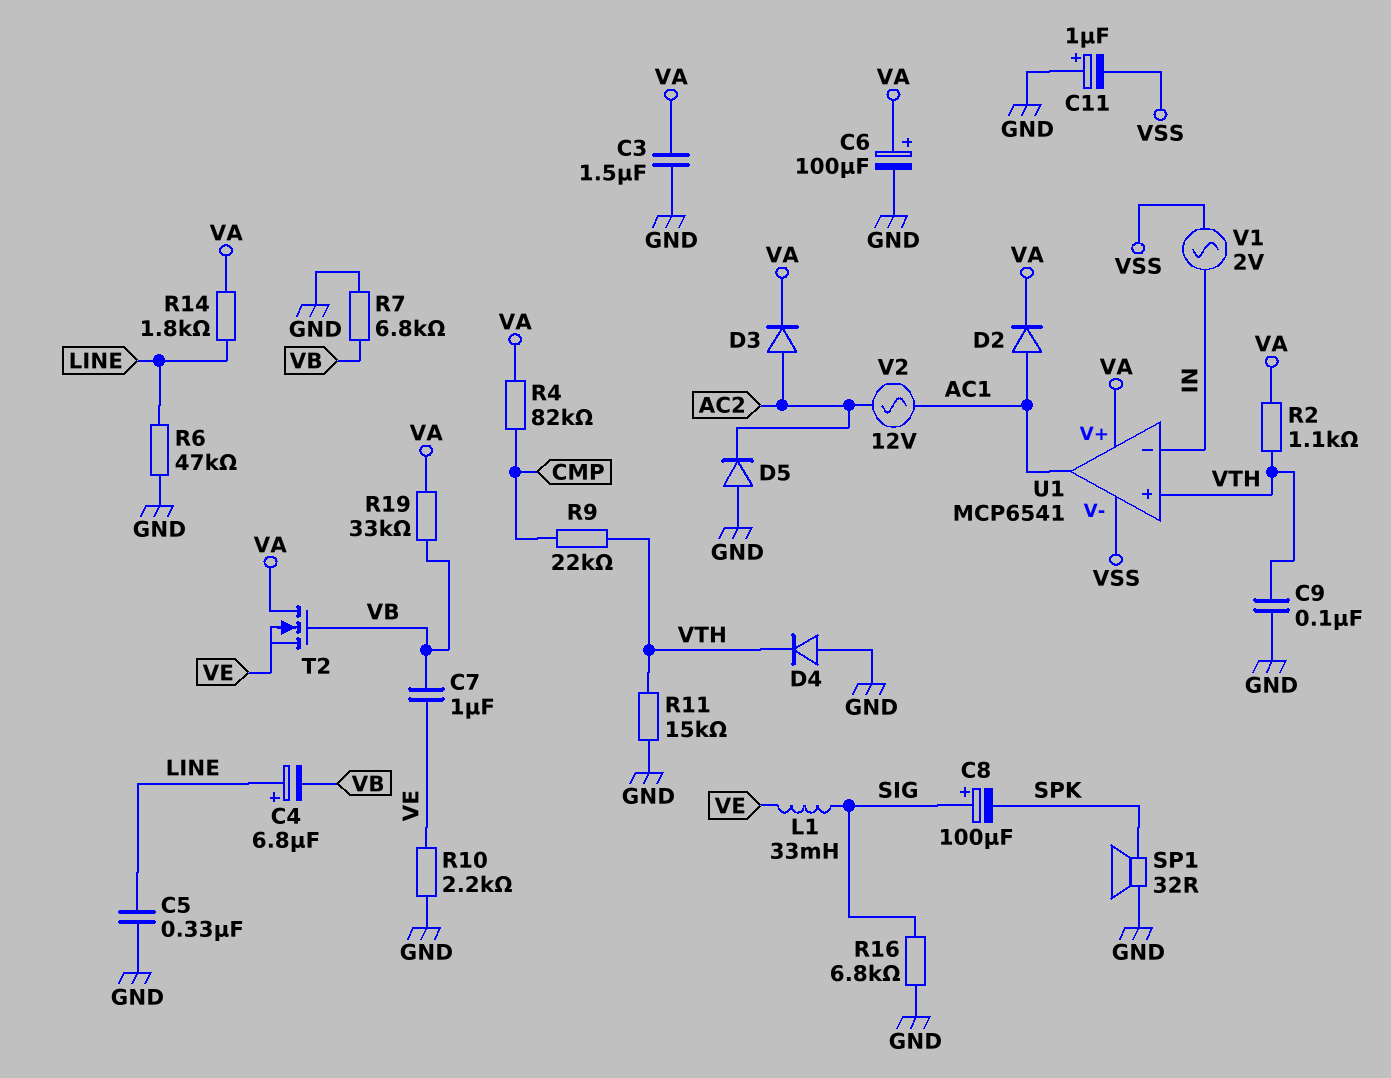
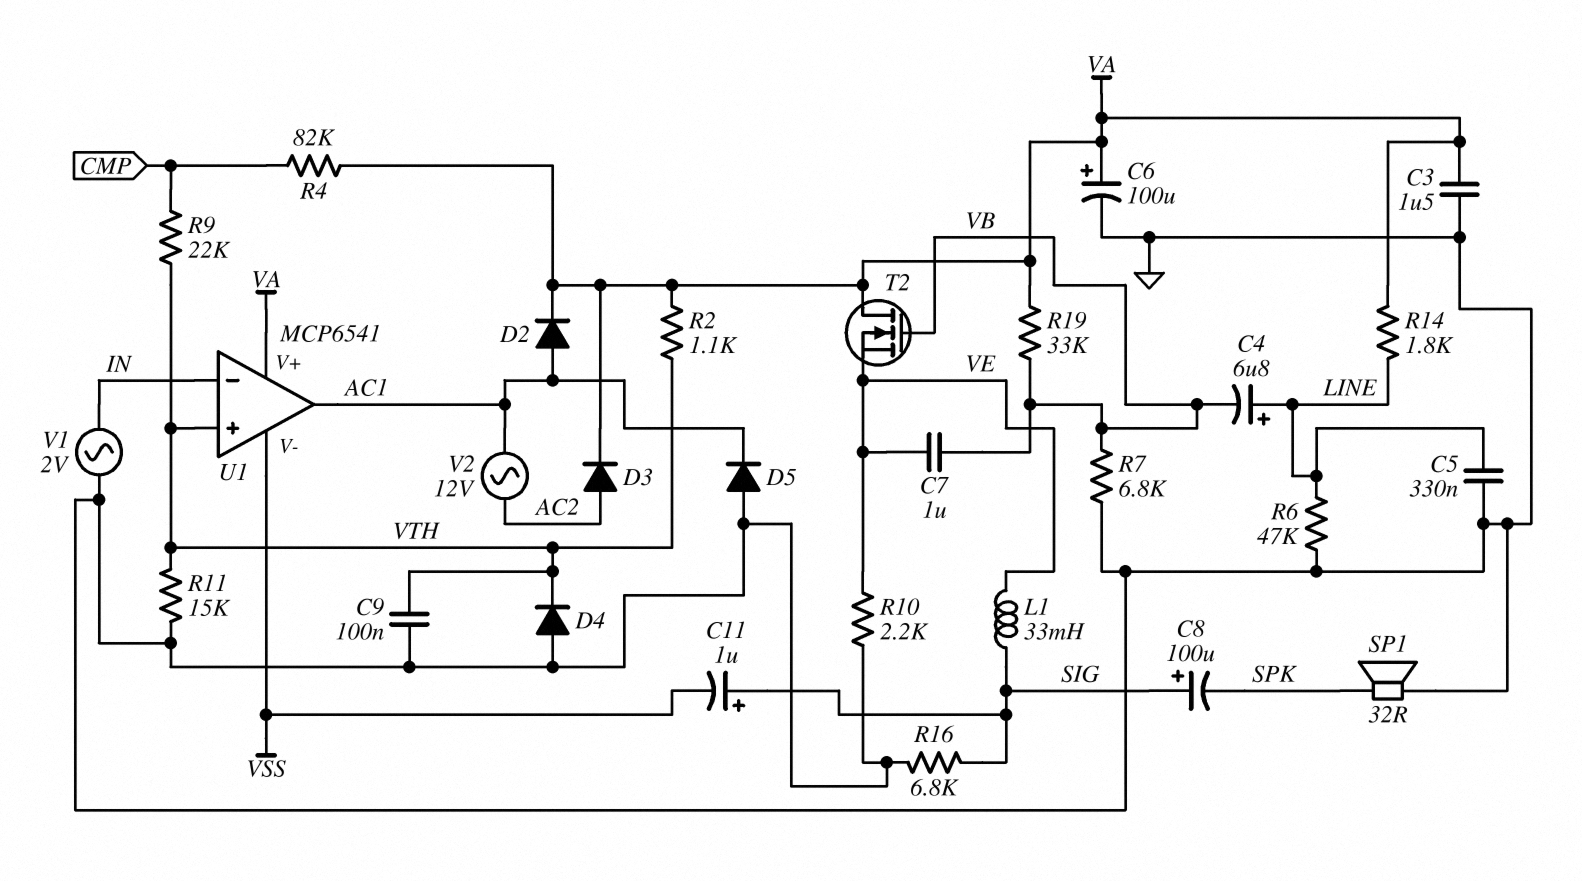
C11: 1uF (plus GND, minus VSS) -> 1uF (plus SIG, minus VSS)
D5: diode (A GND, K AC2) -> diode (A GND, K AC1)
V1: AC 2V (IN, VSS) -> AC 2V (GND, IN)

